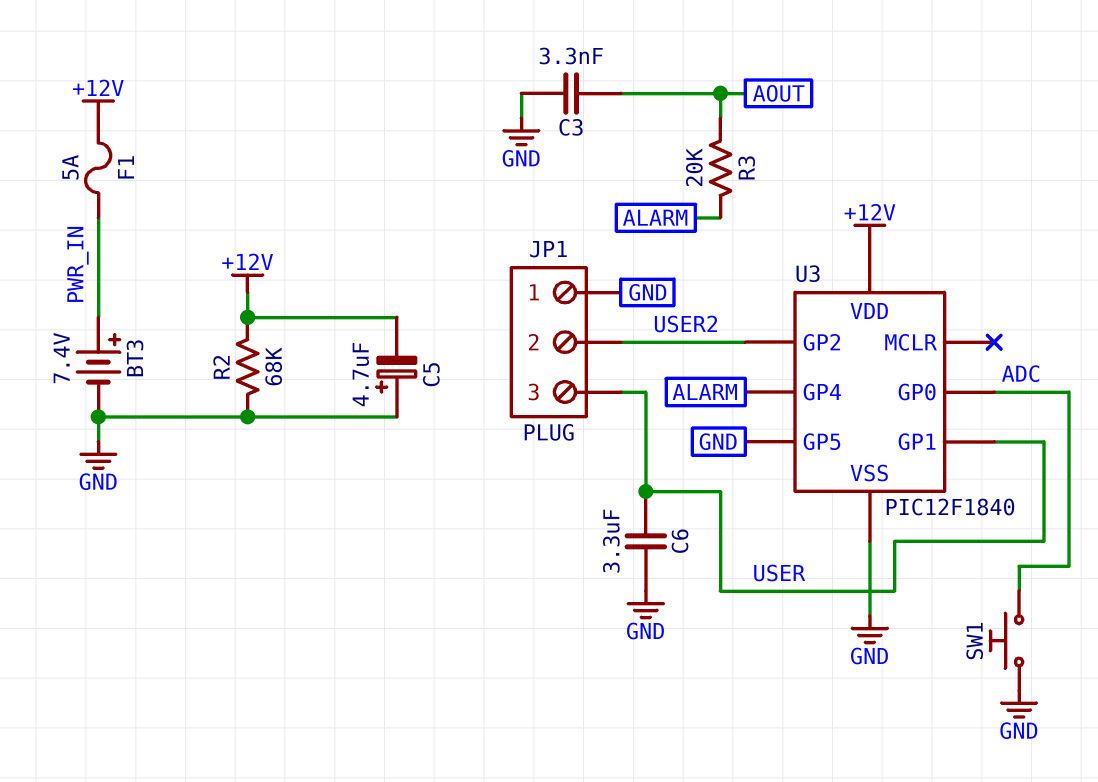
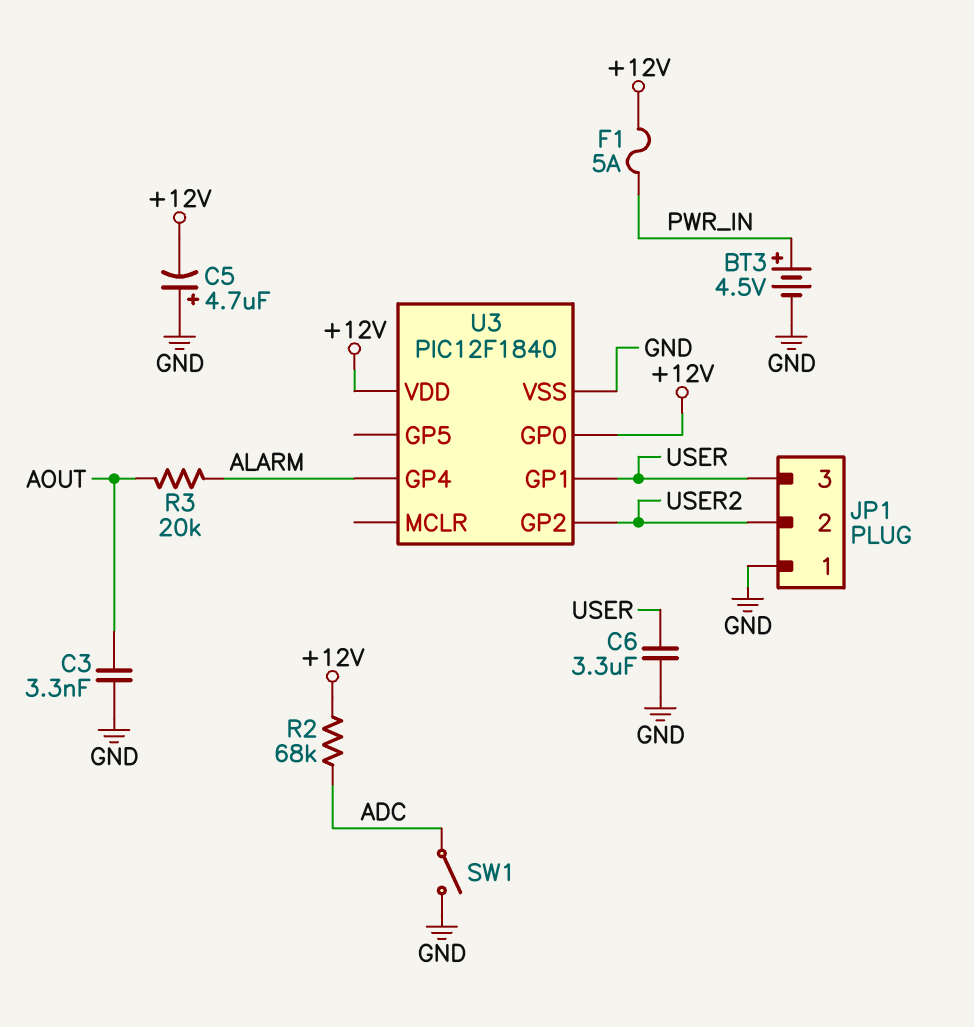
BT3: 7.4V (plus PWR_IN, minus GND) -> 4.5V (plus PWR_IN, minus GND)
R2: 68k (+12V, GND) -> 68k (+12V, ADC)
SW1: button (ADC, GND) -> switch (ADC, GND)
U3 pin GP0: ADC -> +12V
U3 pin GP5: GND -> none

